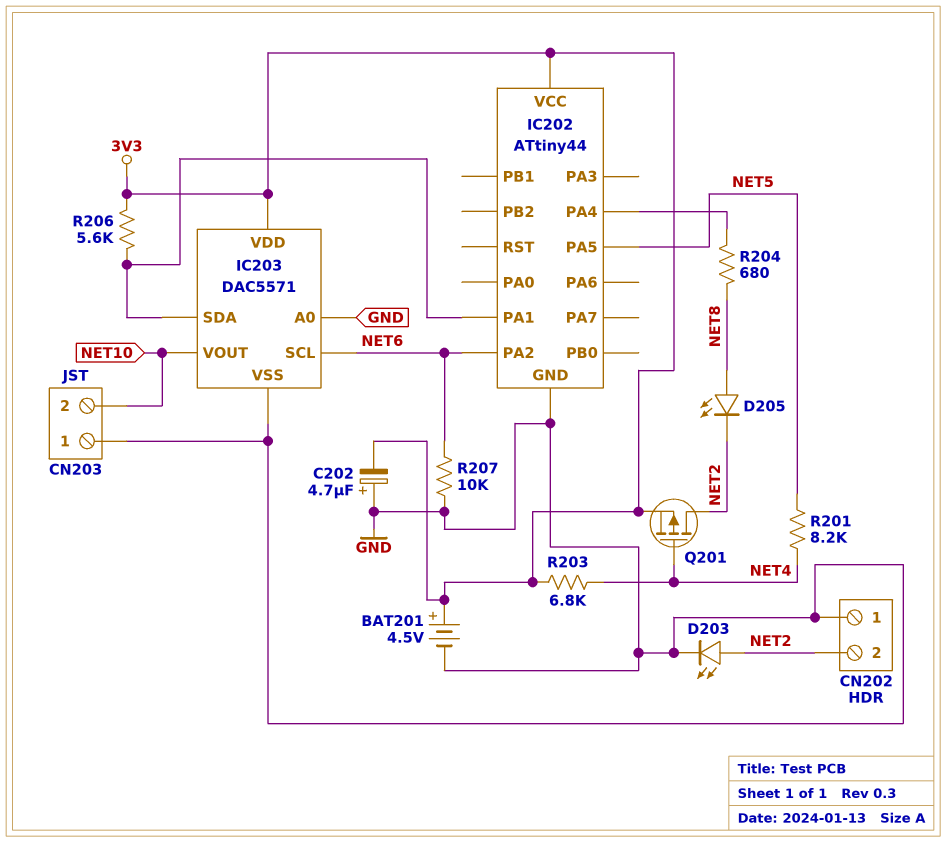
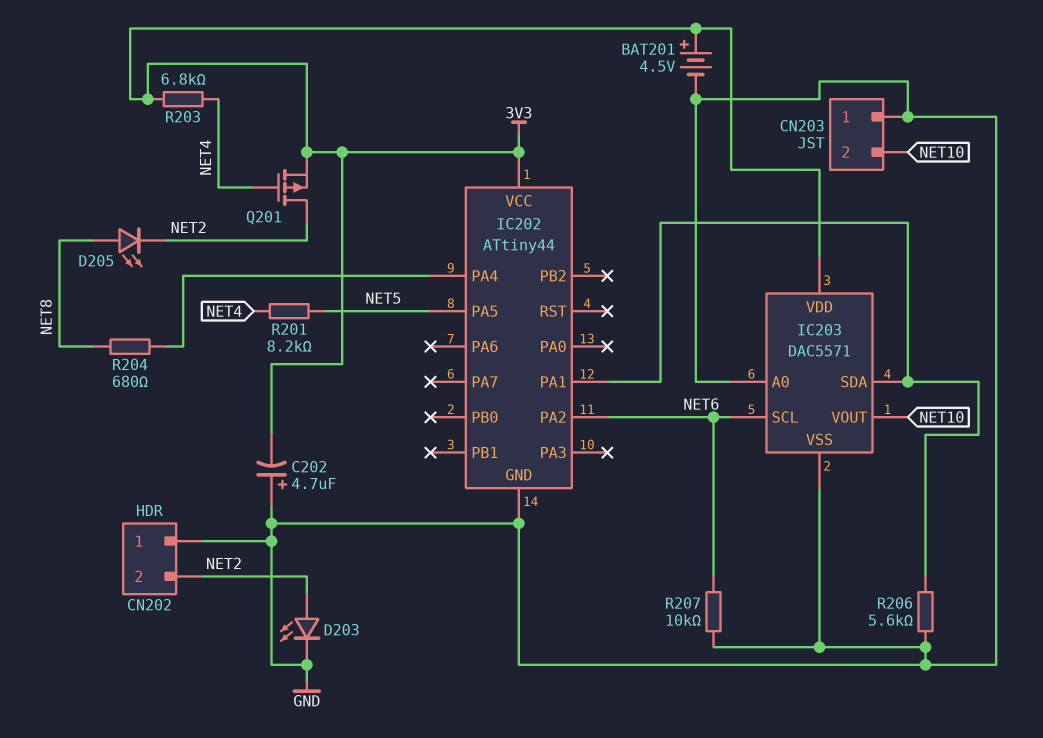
R206: 5.6k (3V3, IC202/PA1) -> 5.6k (GND, IC202/PA1)

